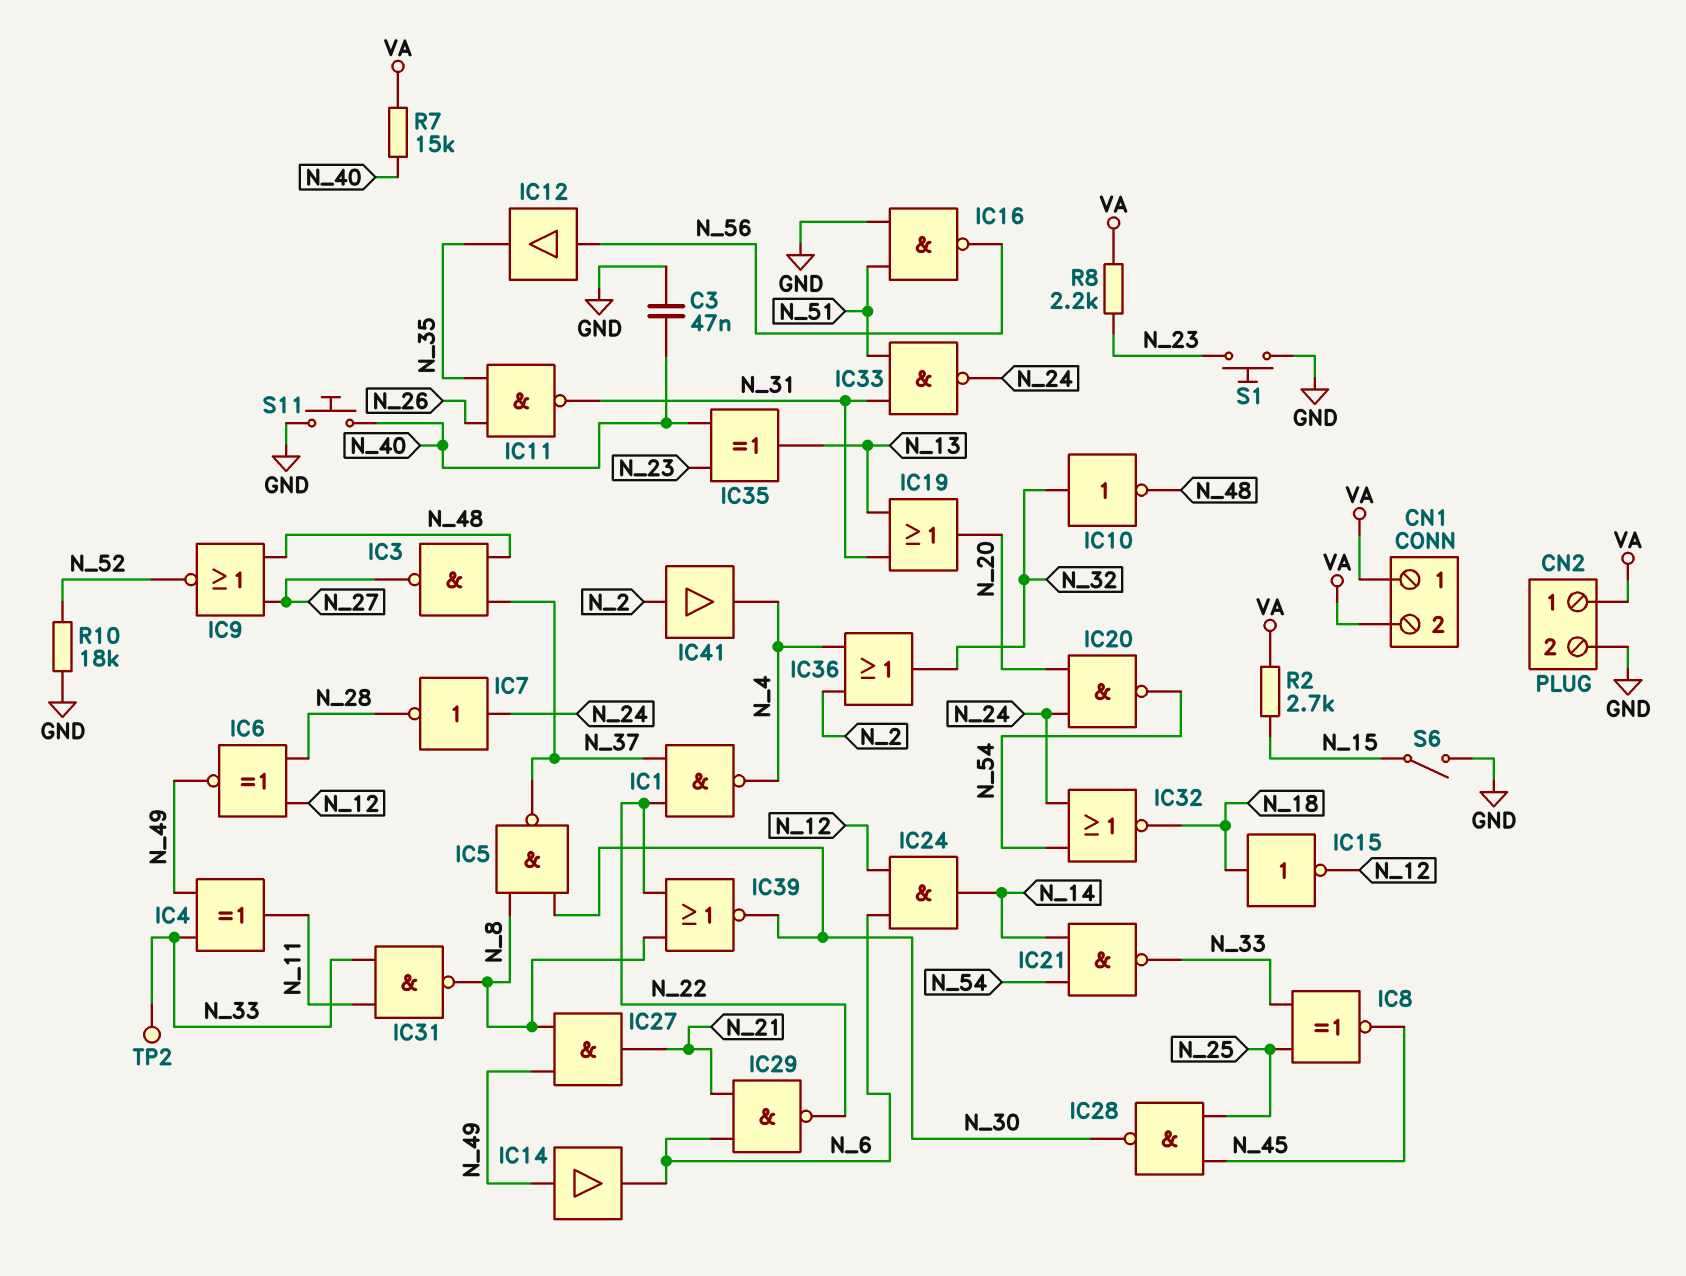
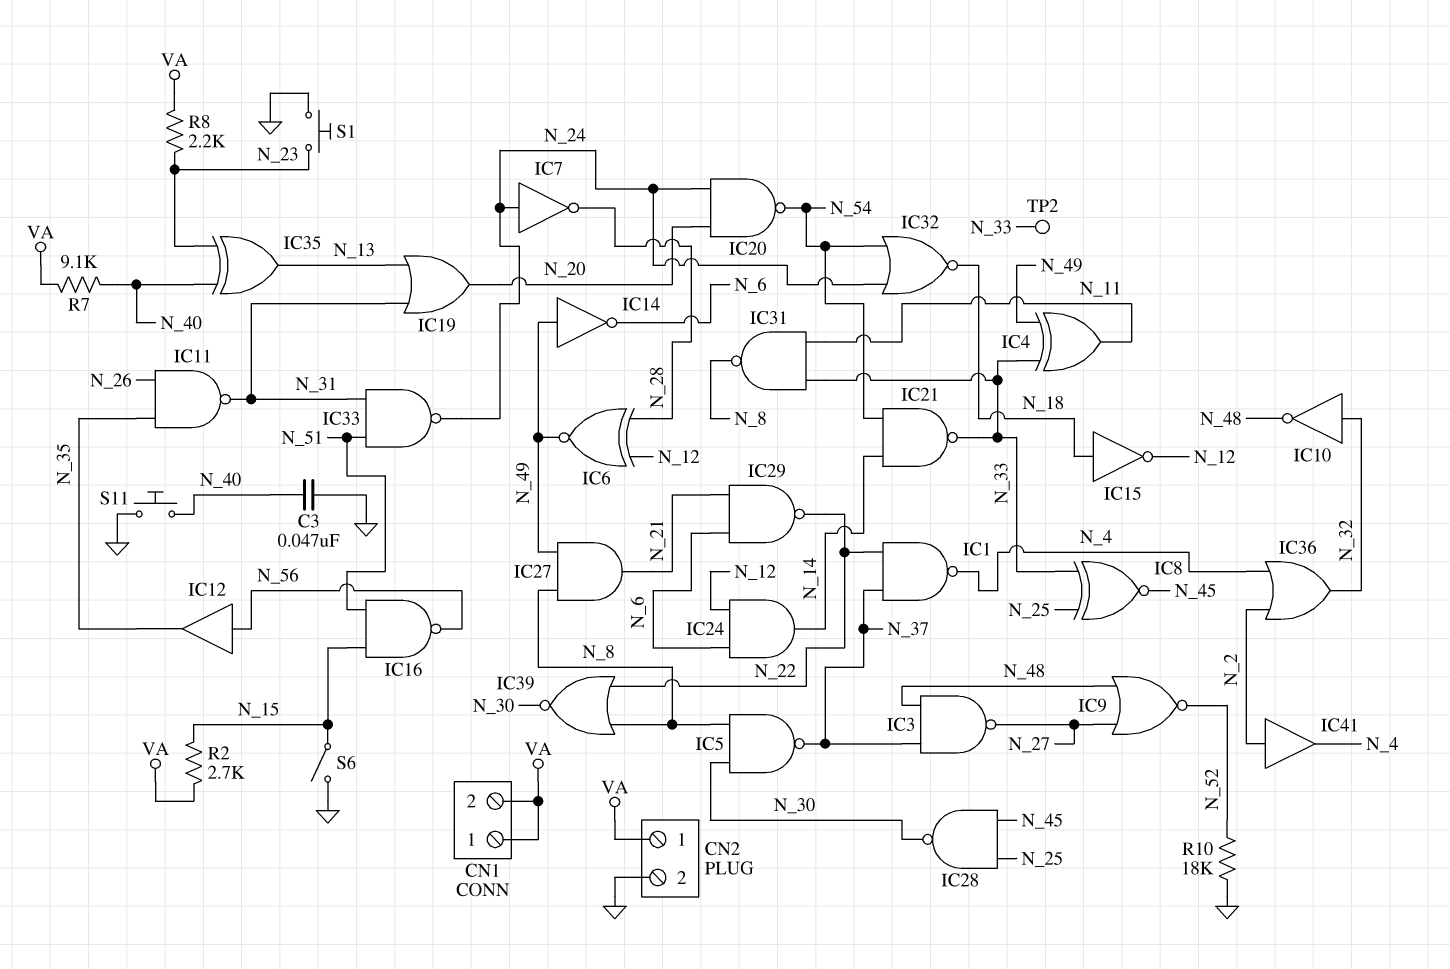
IC14: buffer (in N_49, out N_6) -> NOT (in N_49, out N_6)
IC16: NAND (in GND, in N_51, out N_56) -> NAND (in N_15, in N_51, out N_56)
R7: 15k (N_40, VA) -> 9.1k (N_40, VA)

